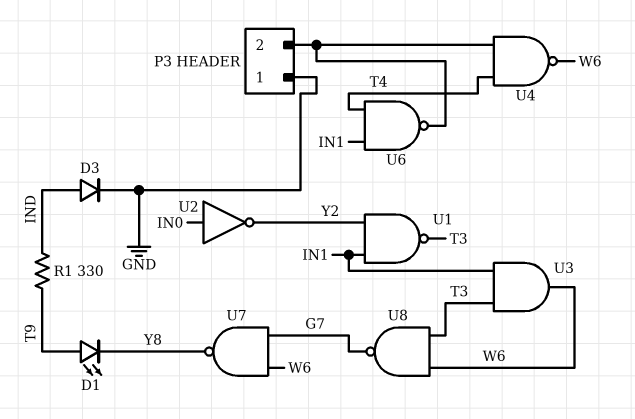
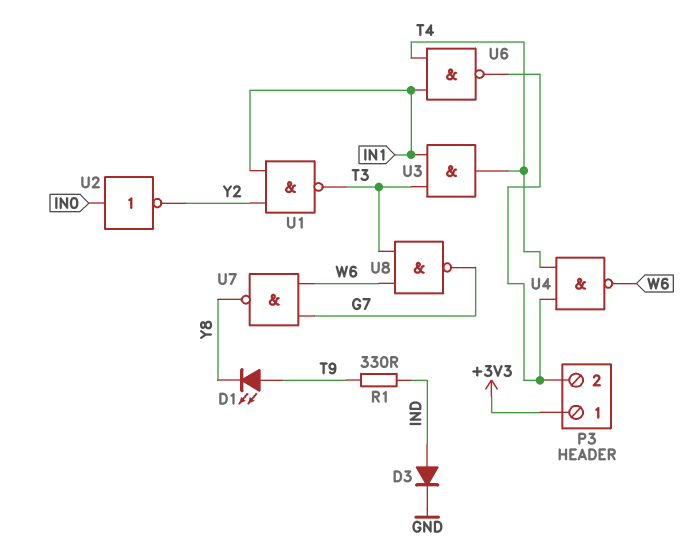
P3 pin 1: GND -> +3V3
U3: AND (in IN1, in T3, out W6) -> AND (in IN1, in T3, out T4)

